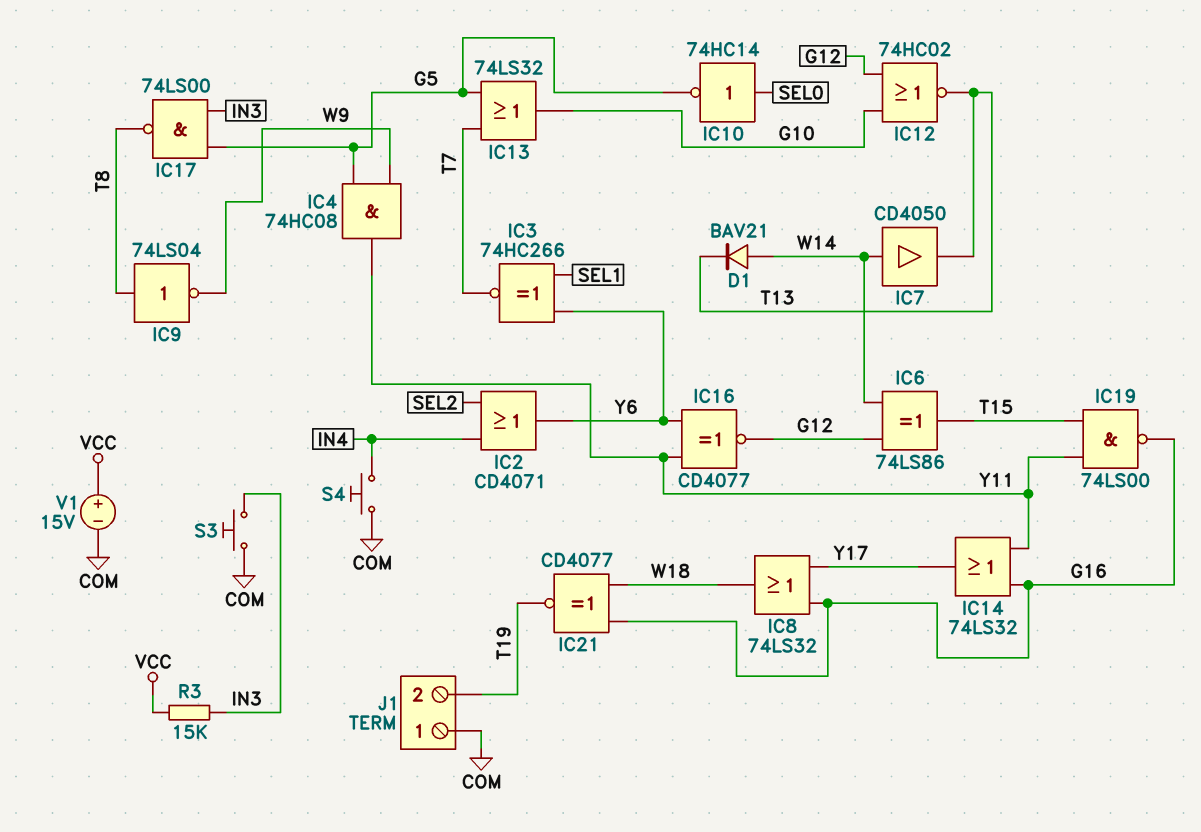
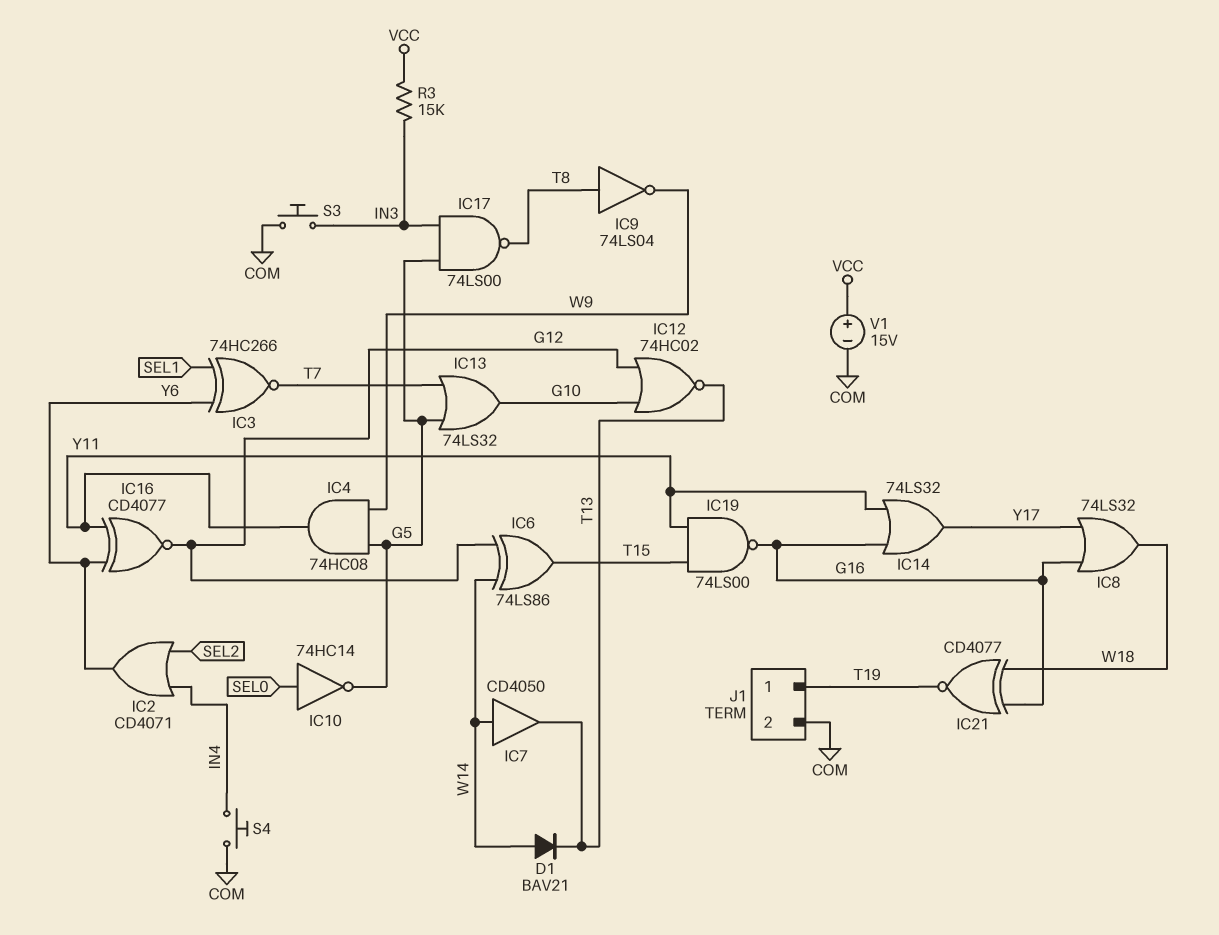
J1 pin 1: COM -> T19
J1 pin 2: T19 -> COM

